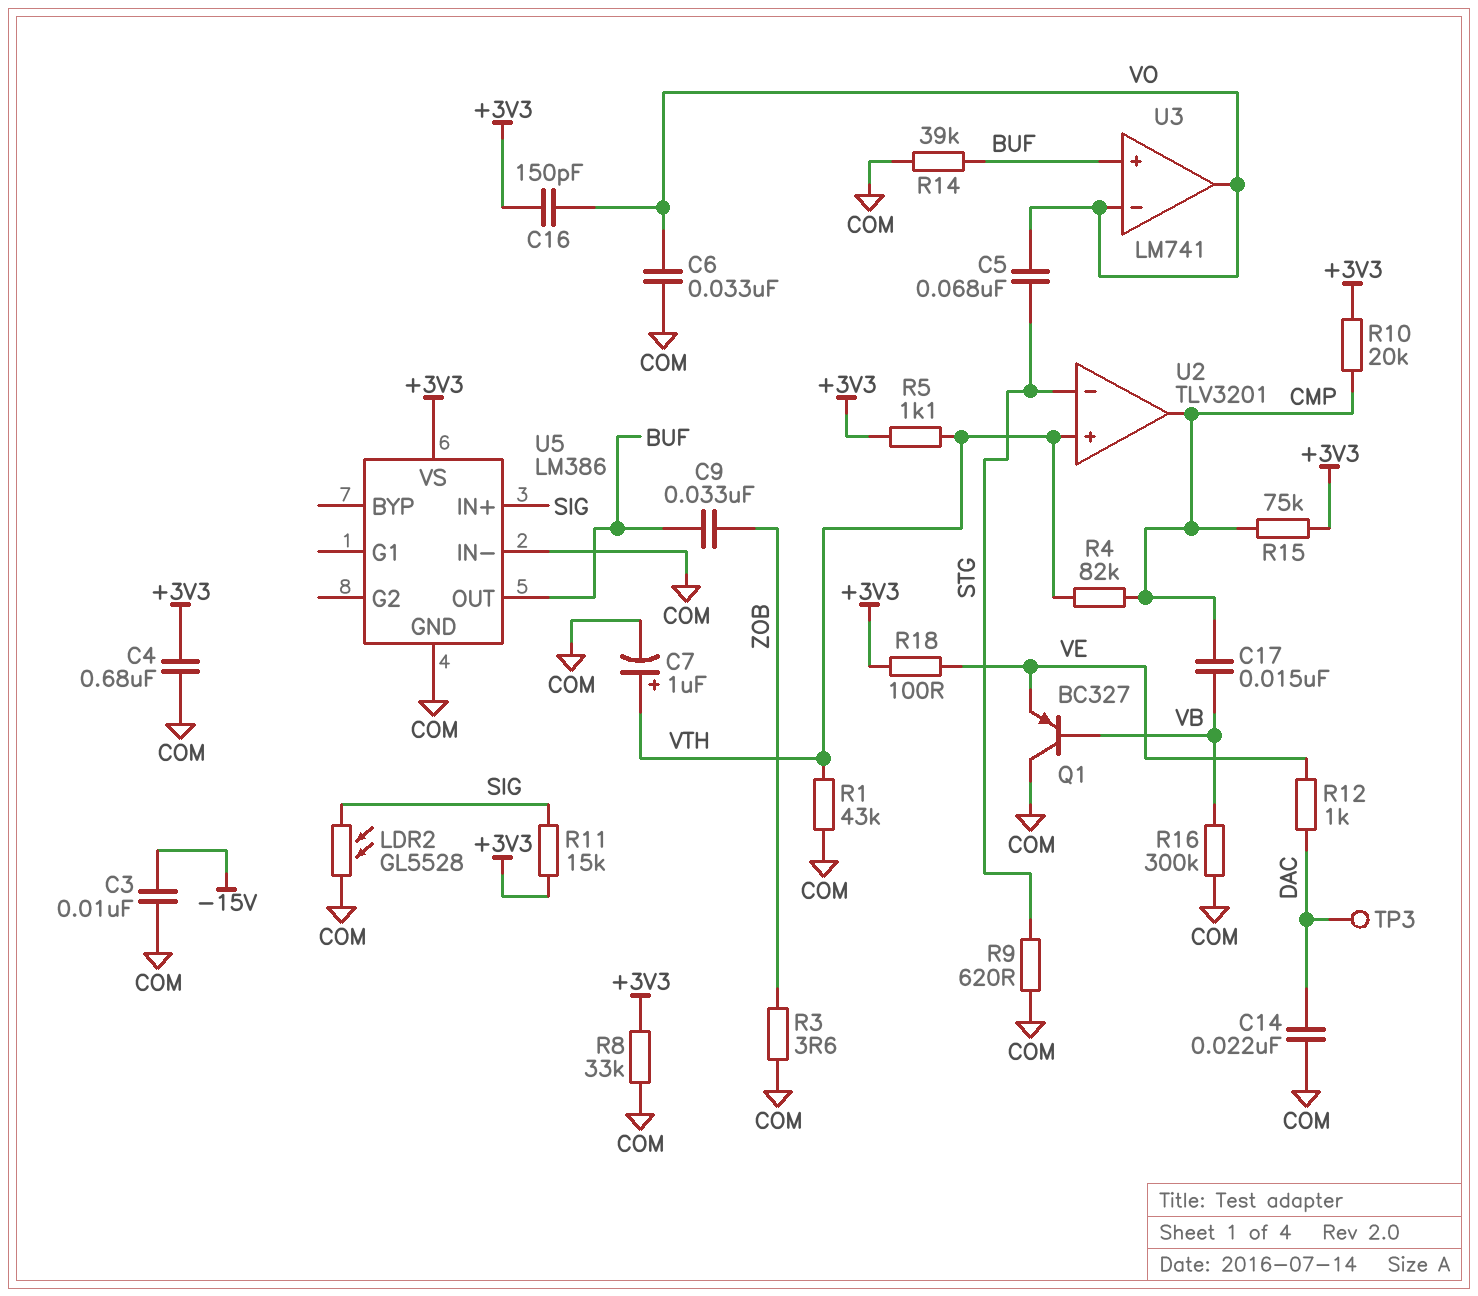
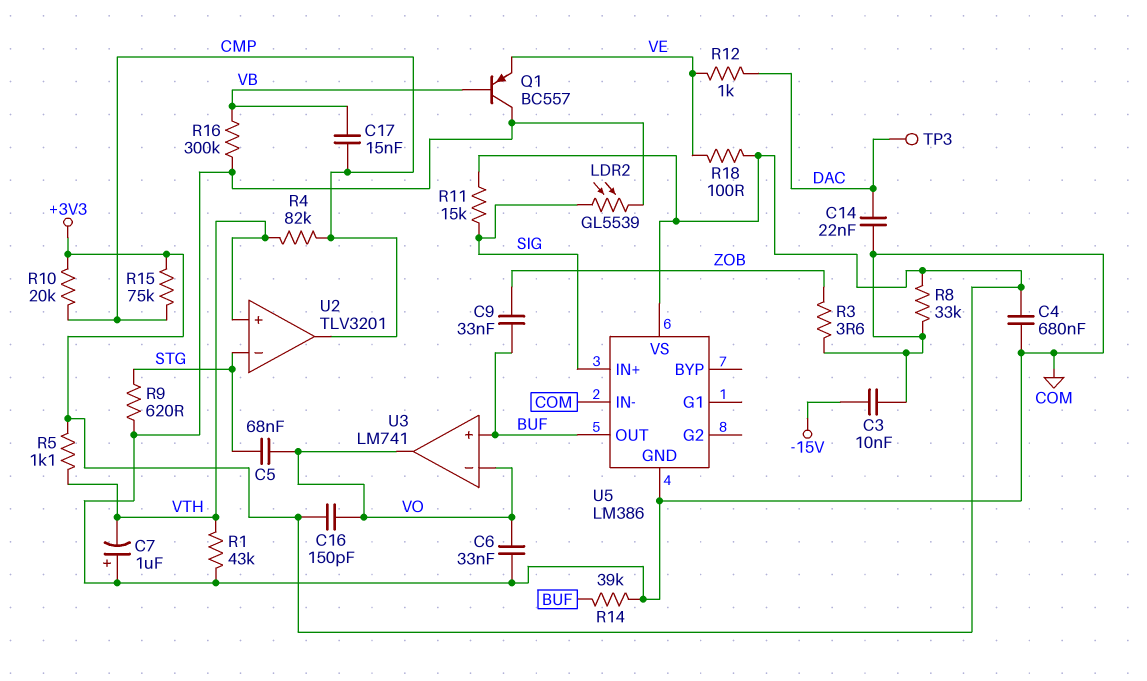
C7: 1uF (plus VTH, minus COM) -> 1uF (plus COM, minus VTH)
LDR2: GL5528 (COM, SIG) -> GL5539 (COM, SIG)
Q1: PNP BC327 (B VB, C COM, E VE) -> PNP BC557 (B VB, C COM, E VE)

